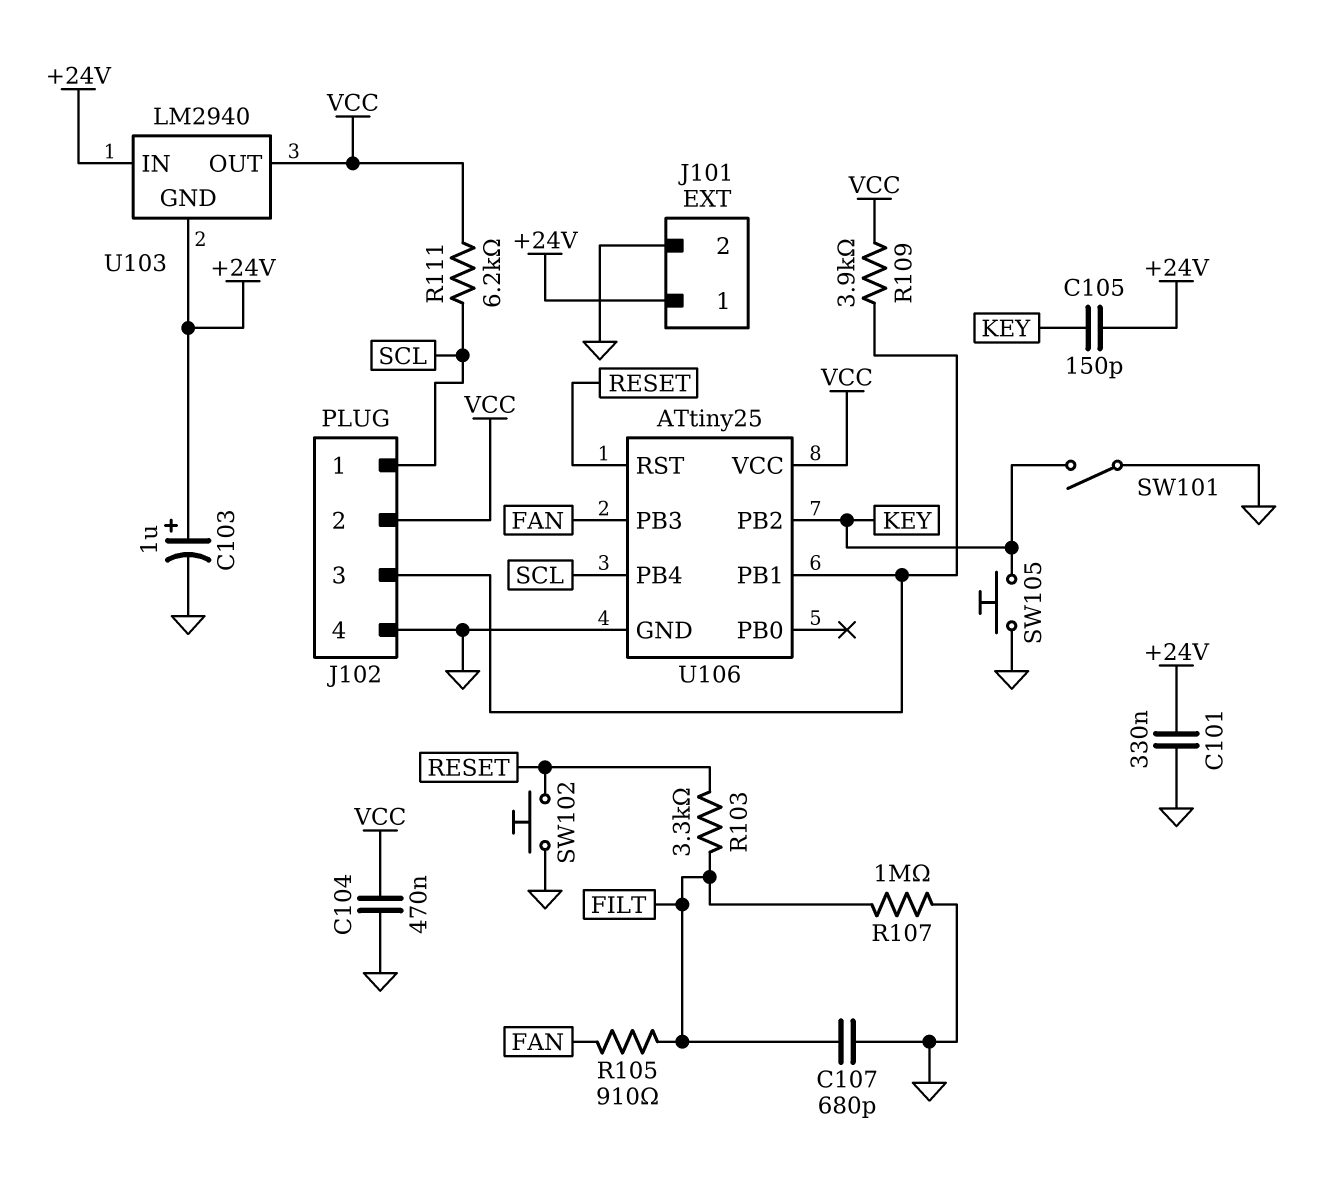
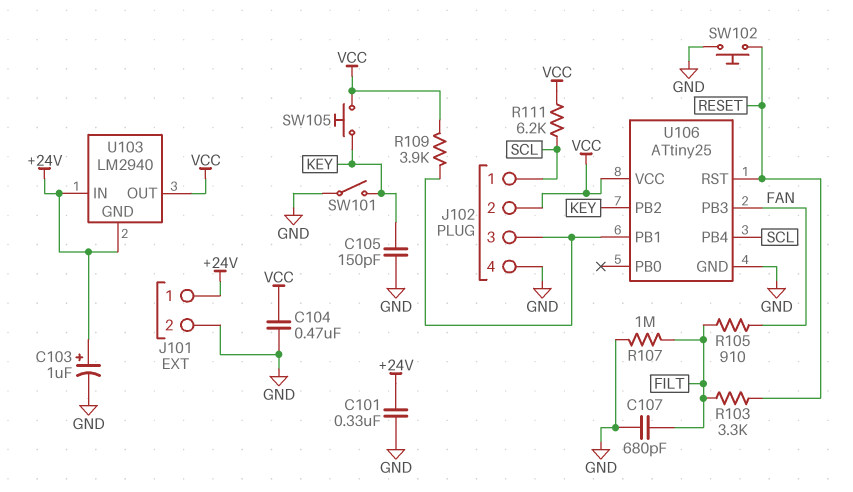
C105: 150pF (+24V, KEY) -> 150pF (GND, KEY)
SW105: button (GND, KEY) -> button (KEY, VCC)

